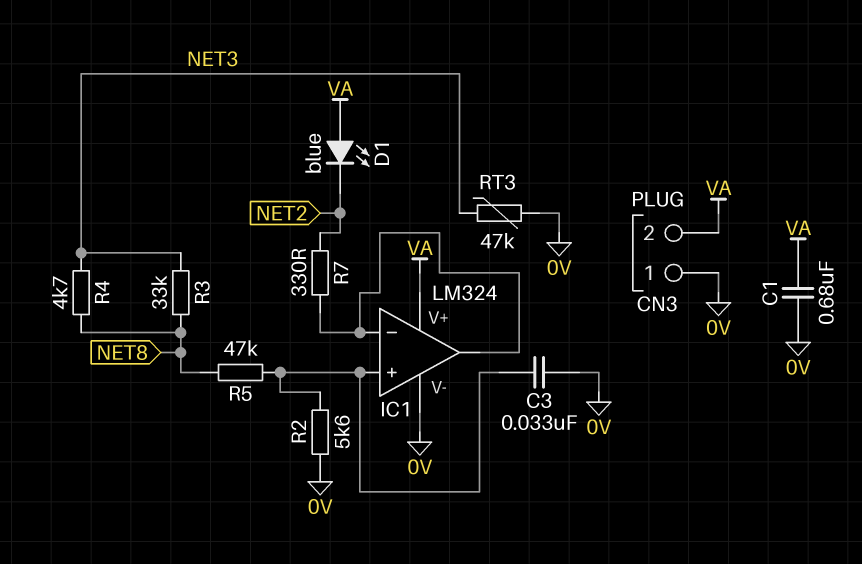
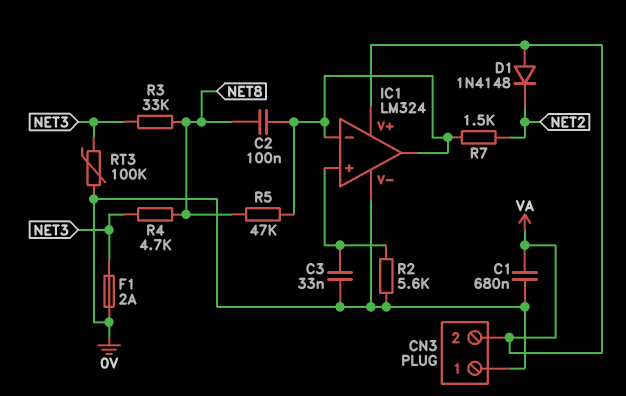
C2: none -> 100nF (IC1/in-, NET8)
D1: LED blue (A VA, K NET2) -> diode 1N4148 (A VA, K NET2)
F1: none -> 2A (0V, NET3)
R5: 47k (IC1/in+, NET8) -> 47k (IC1/in-, NET8)
R7: 330 (IC1/in-, NET2) -> 1.5k (IC1/in-, NET2)
RT3: 47k (0V, NET3) -> 100k (0V, NET3)

